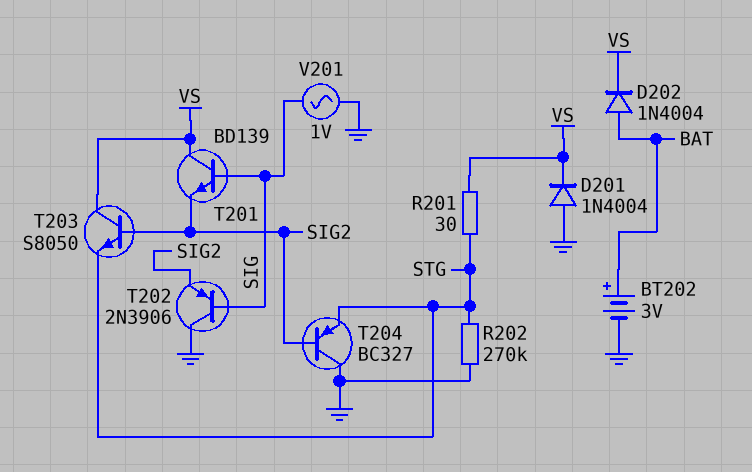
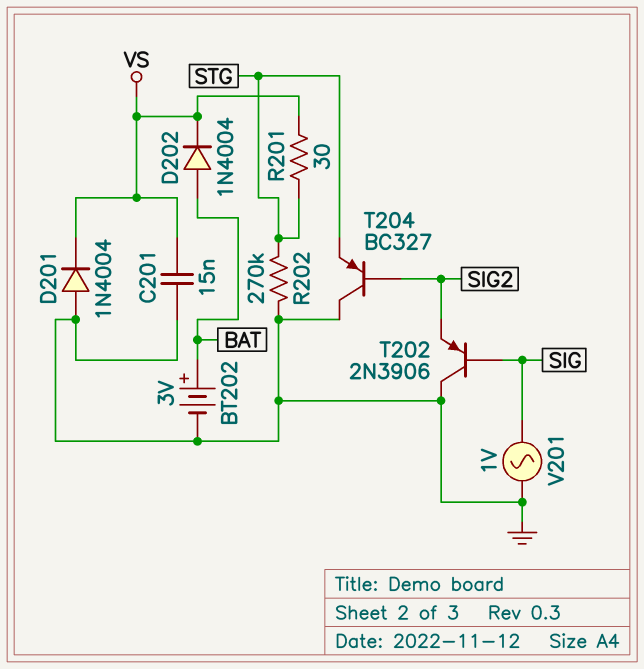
C201: none -> 15nF (GND, VS)
T201: NPN BD139 (B SIG, C VS, E SIG2) -> none
T203: NPN S8050 (B SIG2, C VS, E STG) -> none

